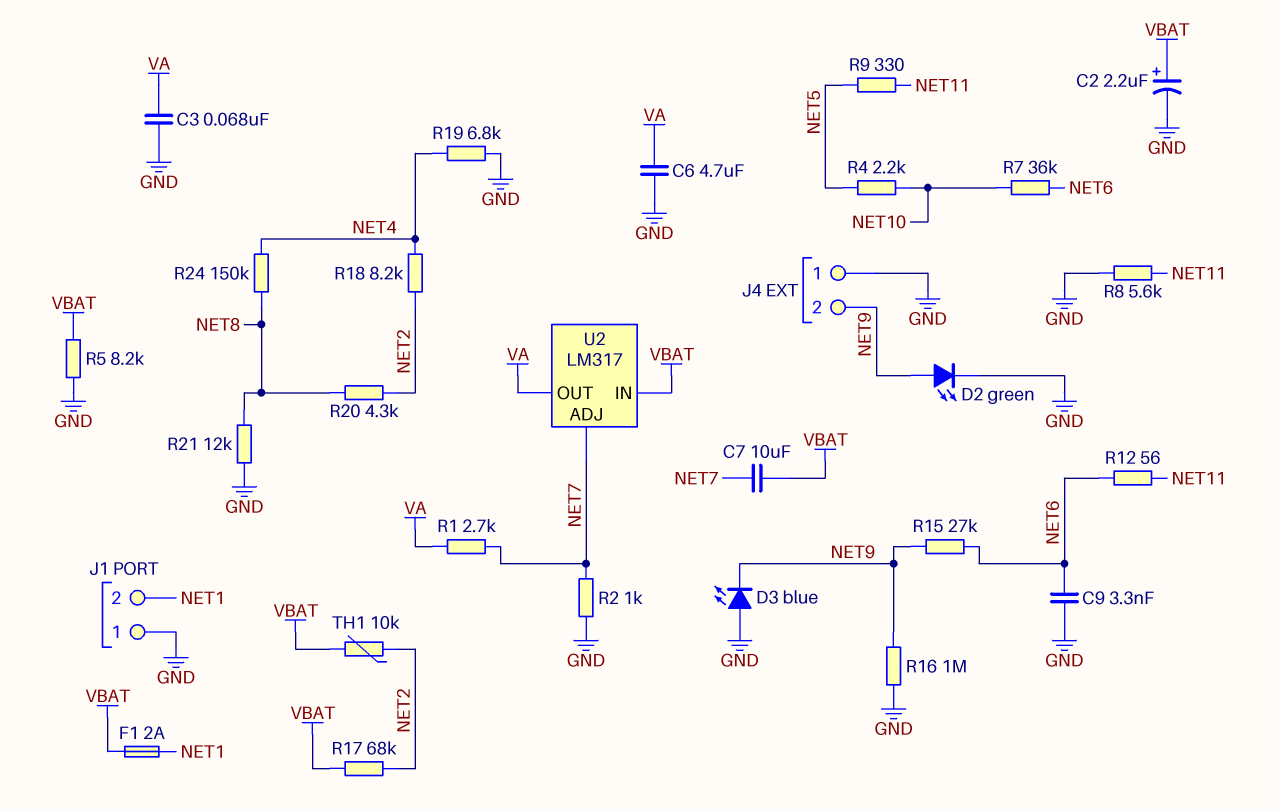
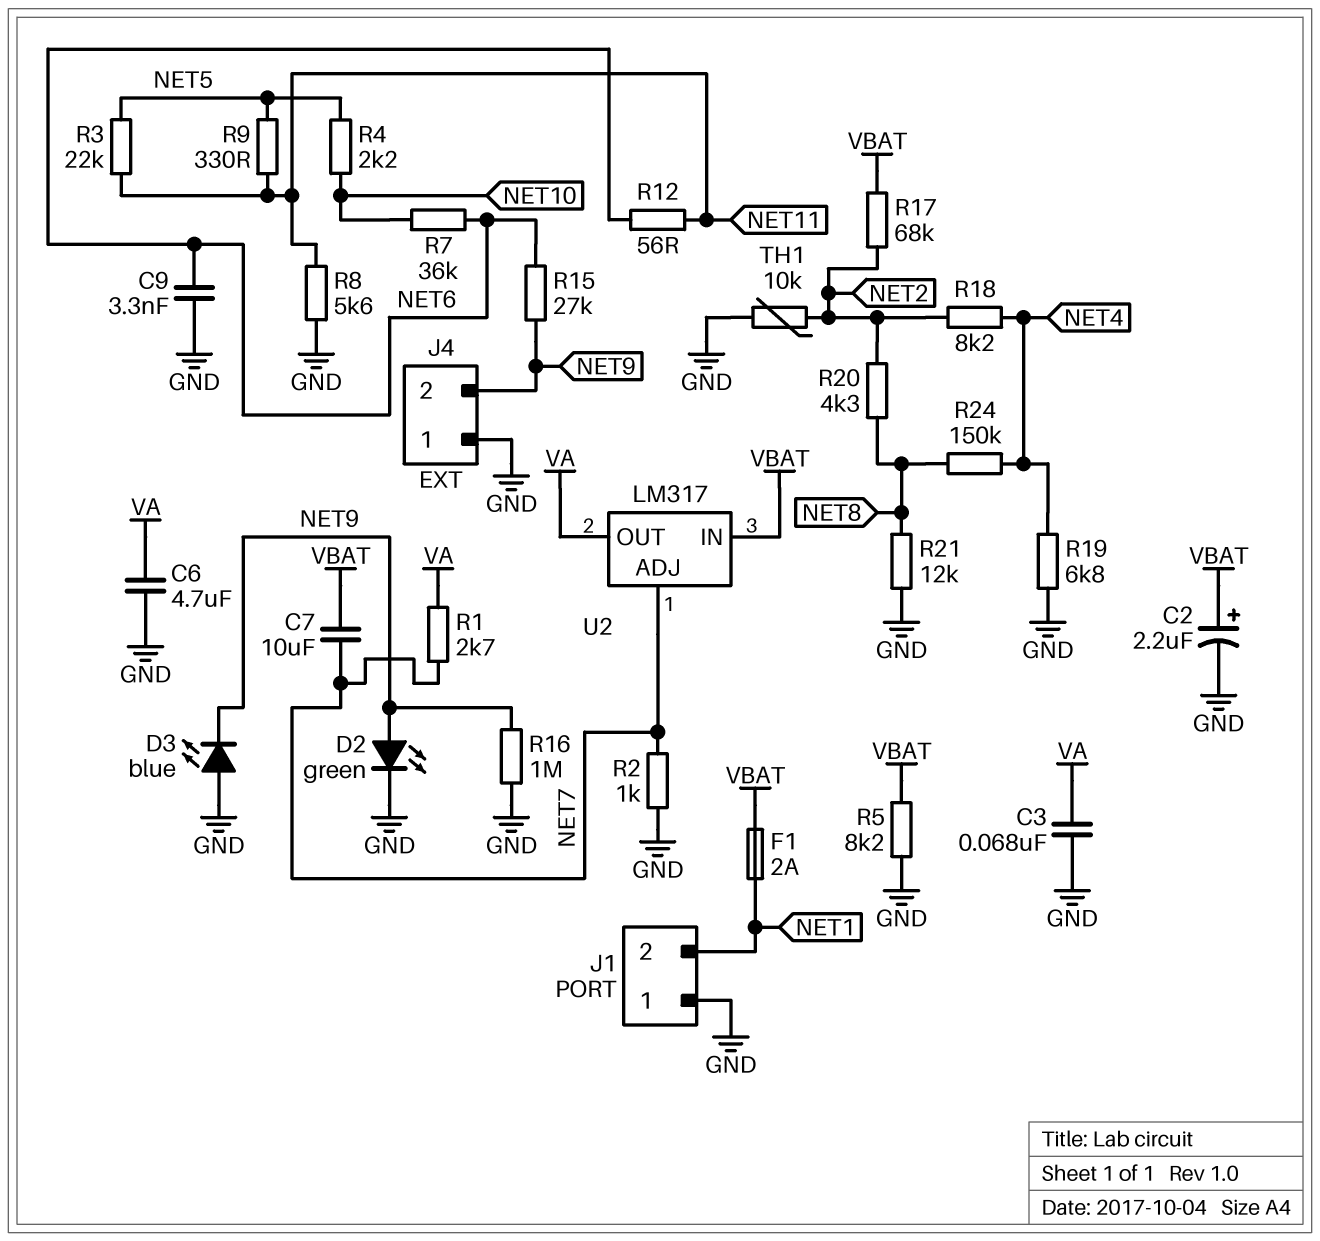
R3: none -> 22k (NET5, NET11)
TH1: 10k (NET2, VBAT) -> 10k (GND, NET2)

